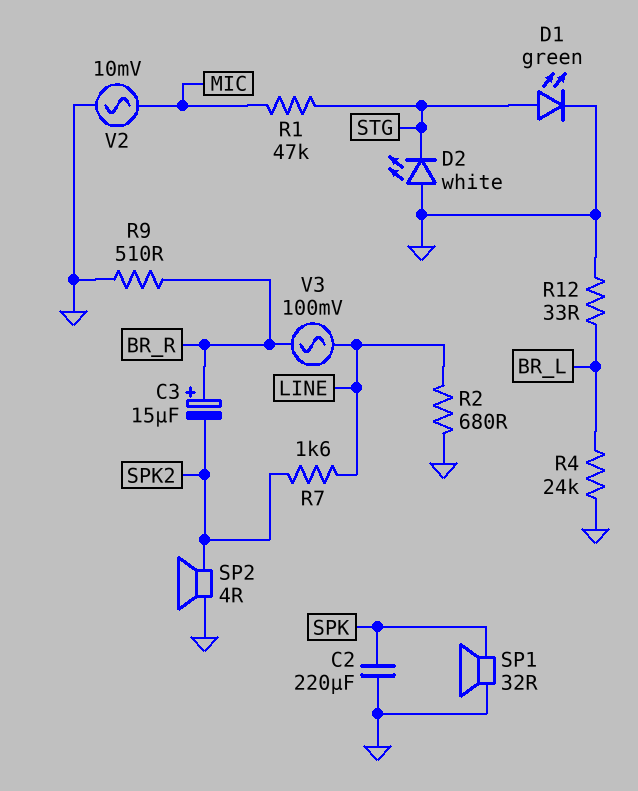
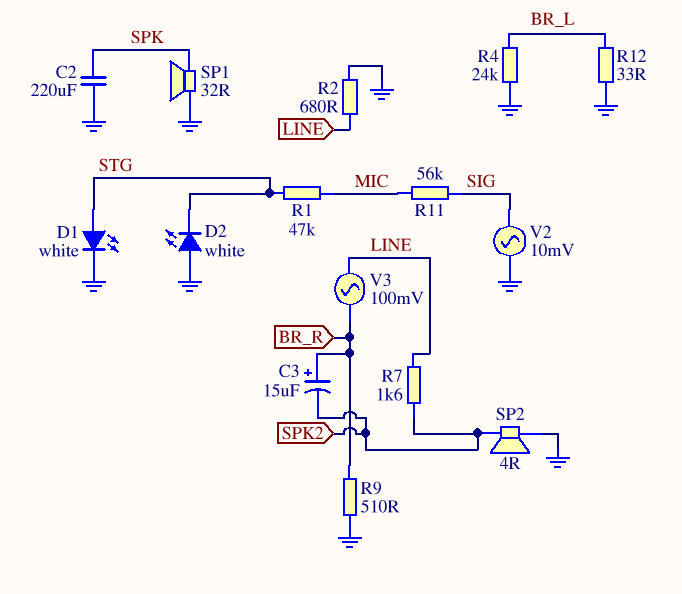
D1: LED green (A STG, K GND) -> LED white (A STG, K GND)
R11: none -> 56k (MIC, SIG)
V2: AC 10mV (GND, MIC) -> AC 10mV (GND, SIG)

